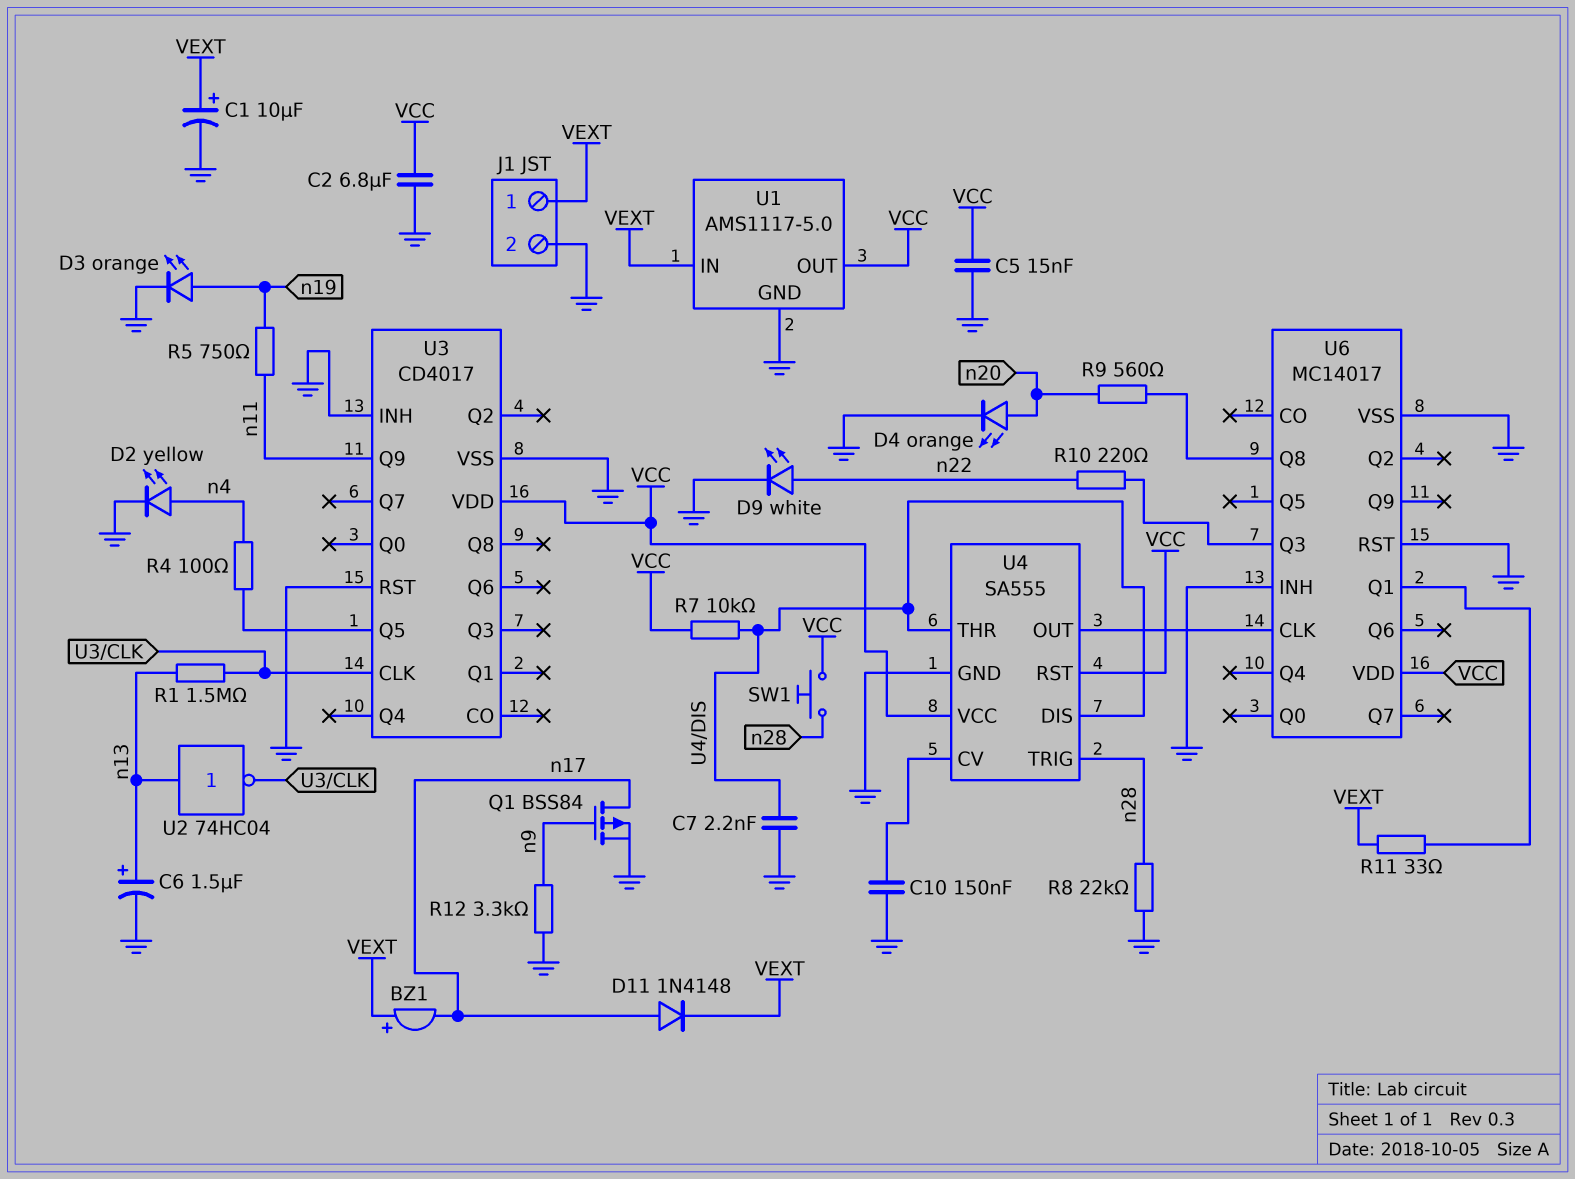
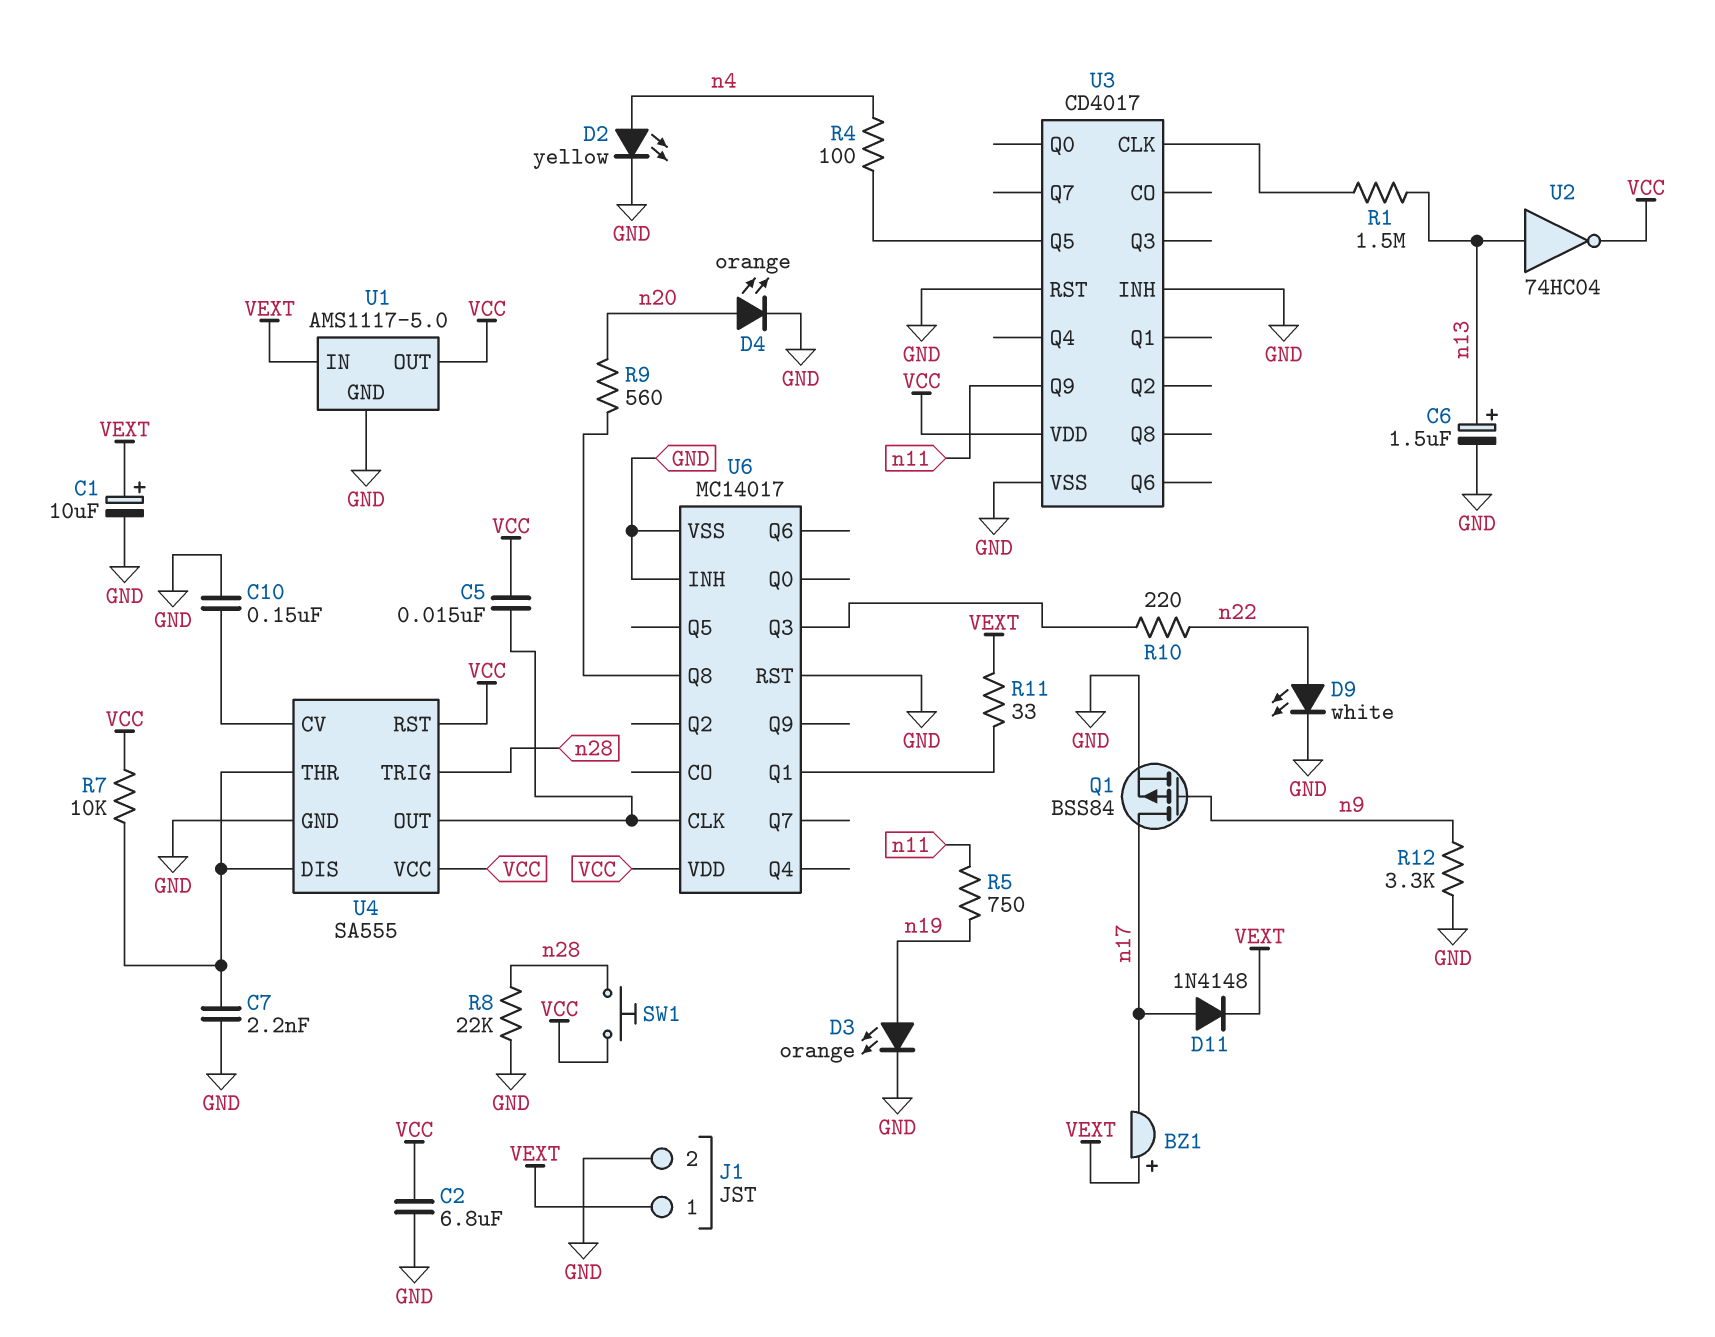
C5: 15nF (GND, VCC) -> 15nF (U4/OUT, VCC)
U2: NOT 74HC04 (in n13, out U3/CLK) -> NOT 74HC04 (in n13, out VCC)

